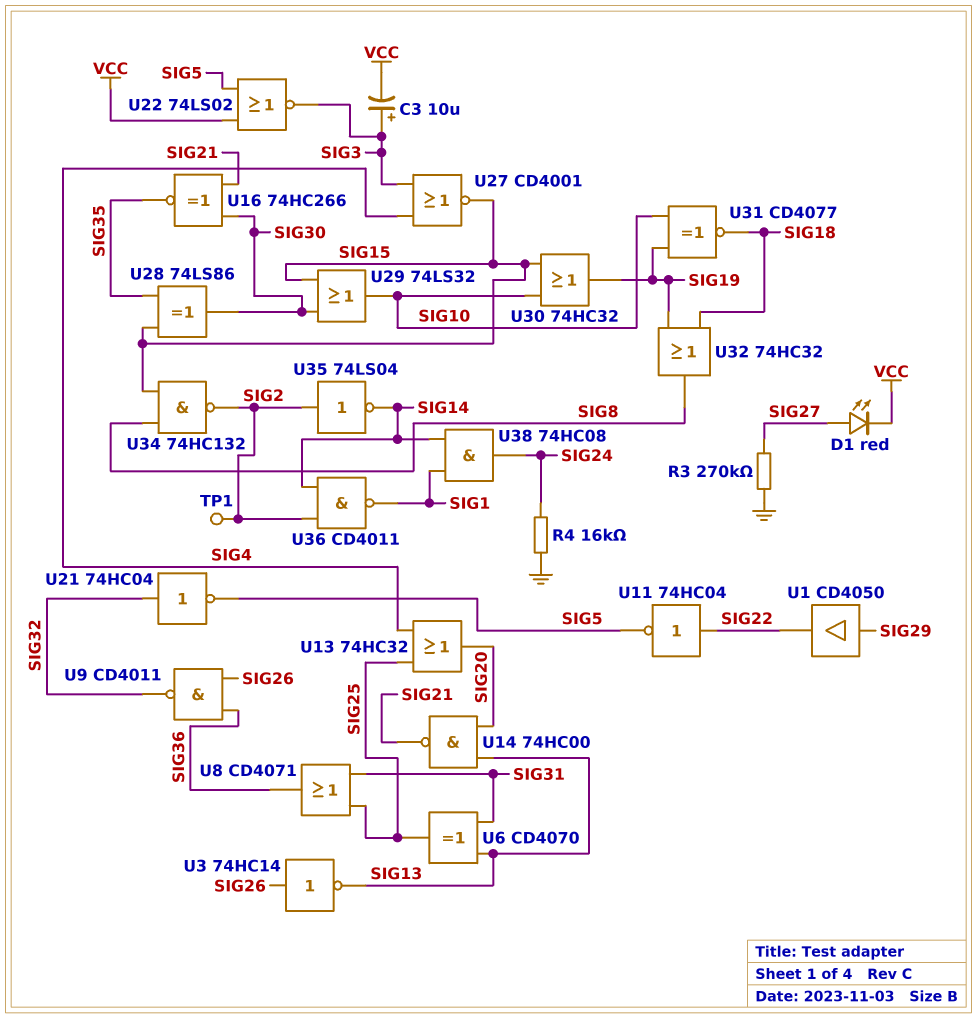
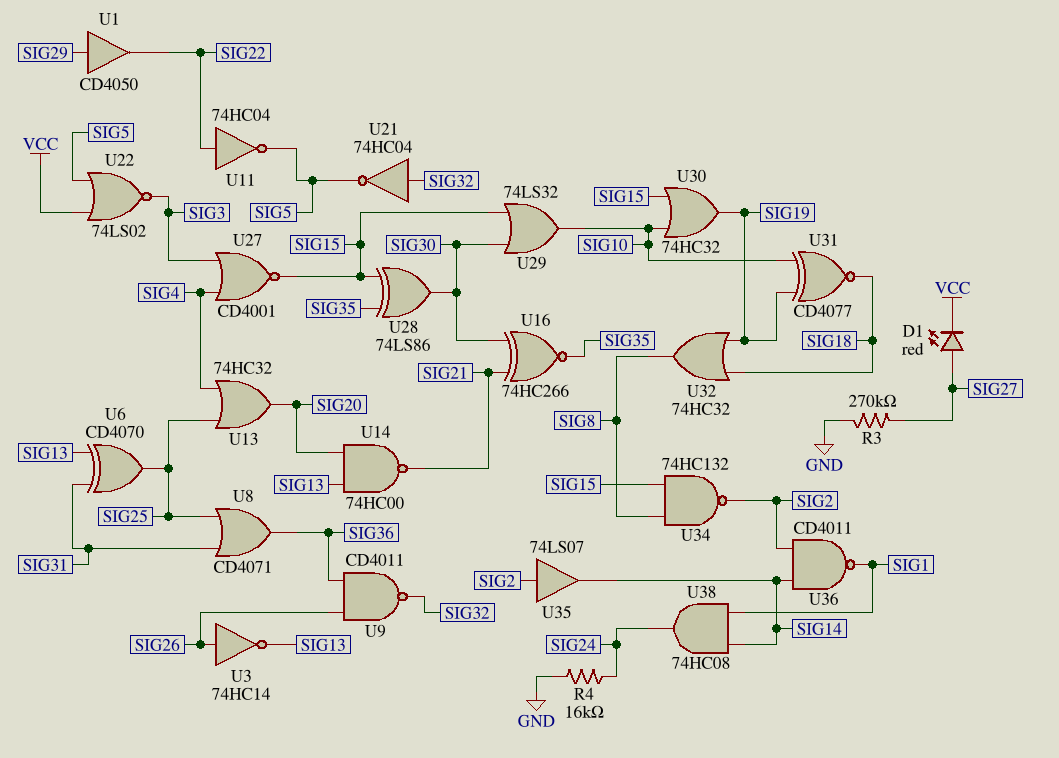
C3: 10uF (plus SIG3, minus VCC) -> none
TP1: test point (SIG2) -> none
U35: NOT 74LS04 (in SIG2, out SIG14) -> buffer 74LS07 (in SIG2, out SIG14)

